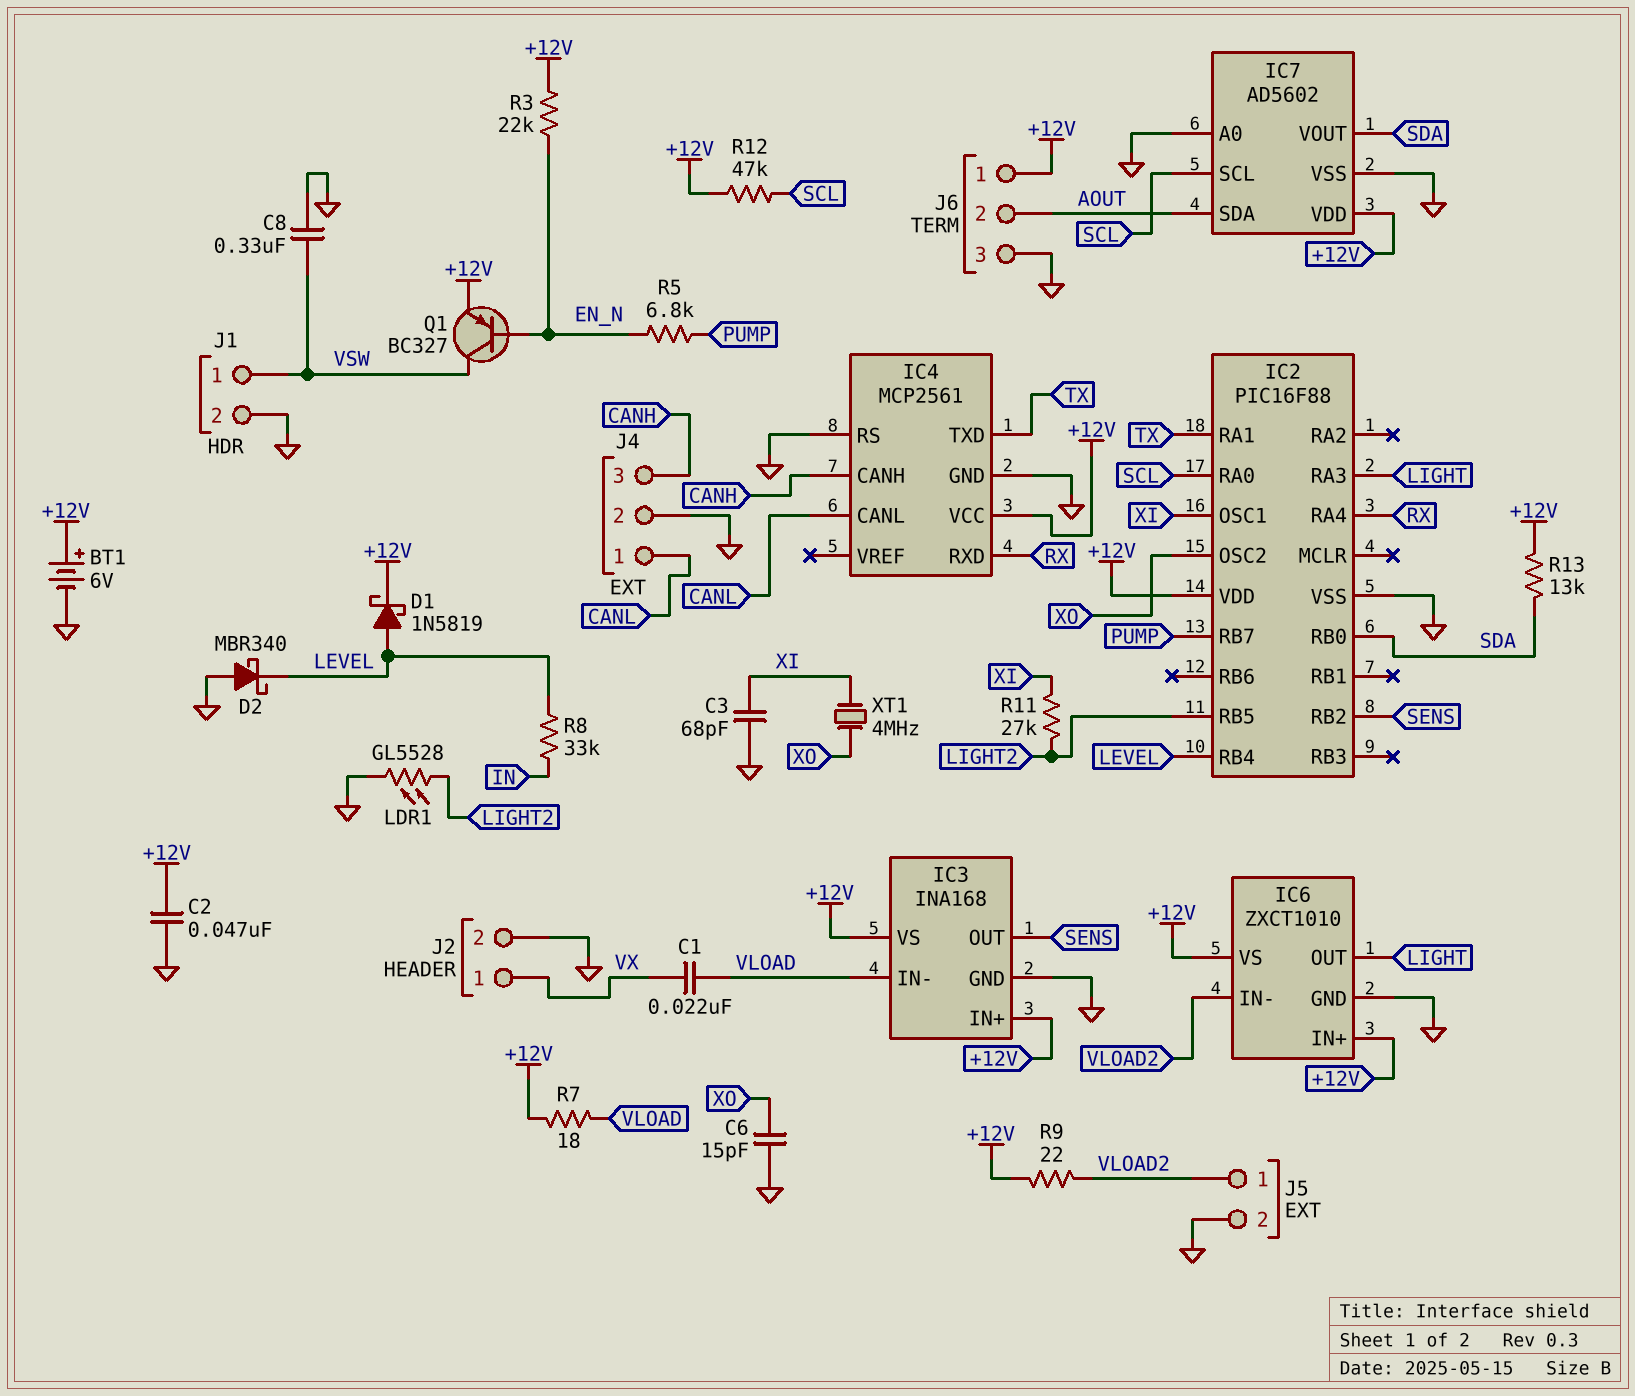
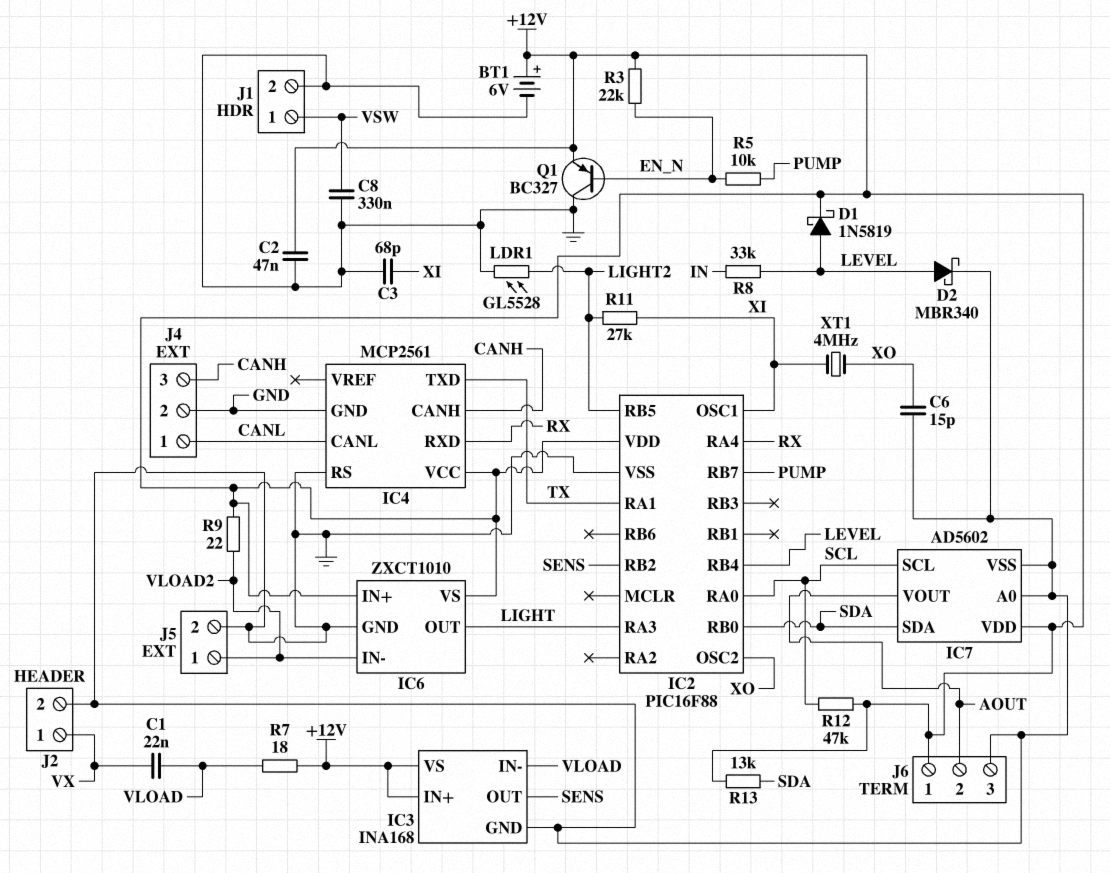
D2: schottky MBR340 (A GND, K LEVEL) -> schottky MBR340 (A LEVEL, K GND)
IC7 pin SDA: AOUT -> SDA
IC7 pin VOUT: SDA -> AOUT
Q1: PNP BC327 (B EN_N, C VSW, E +12V) -> PNP BC327 (B EN_N, C GND, E +12V)
R5: 6.8k (EN_N, PUMP) -> 10k (EN_N, PUMP)

